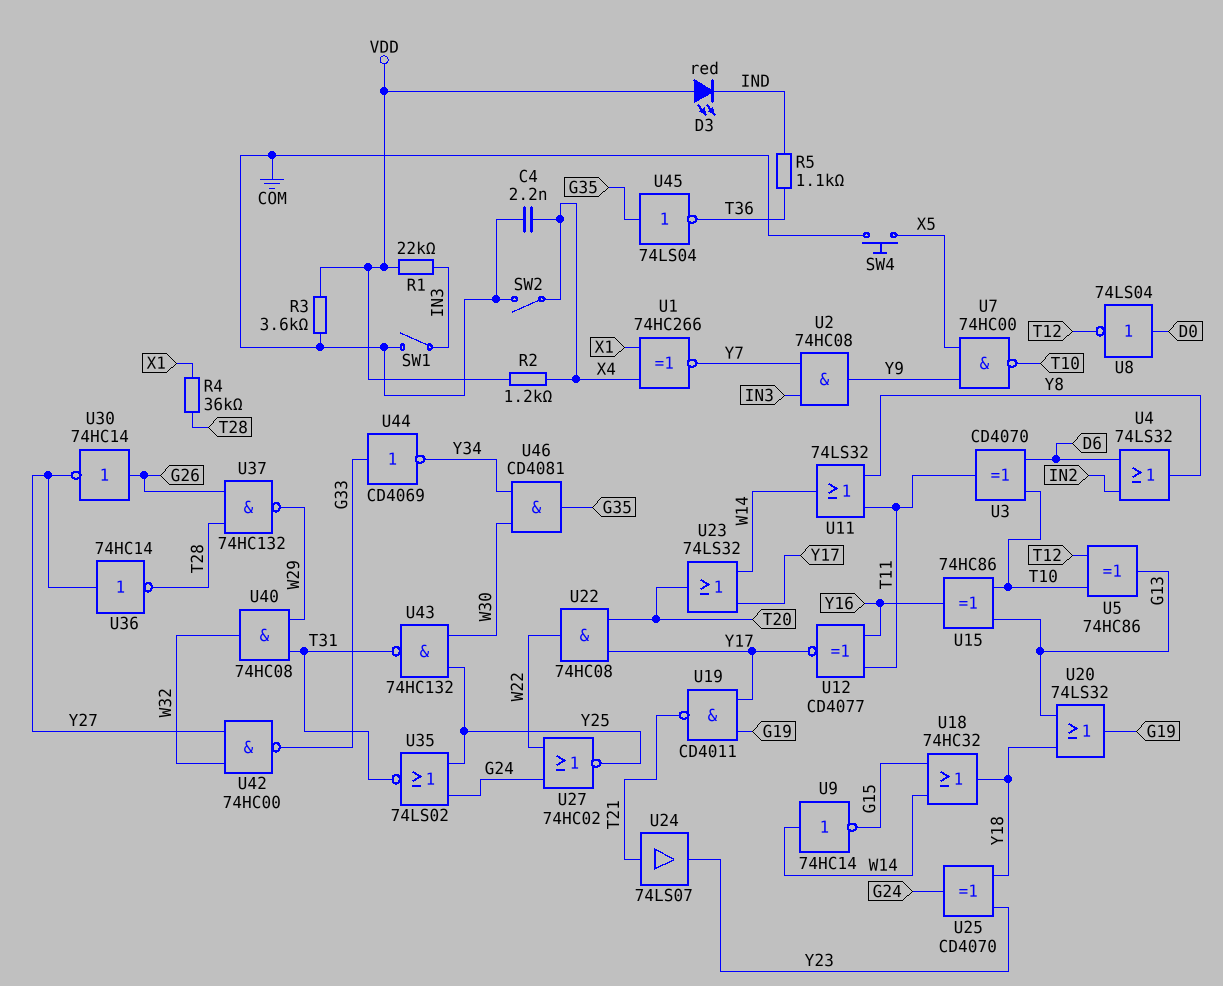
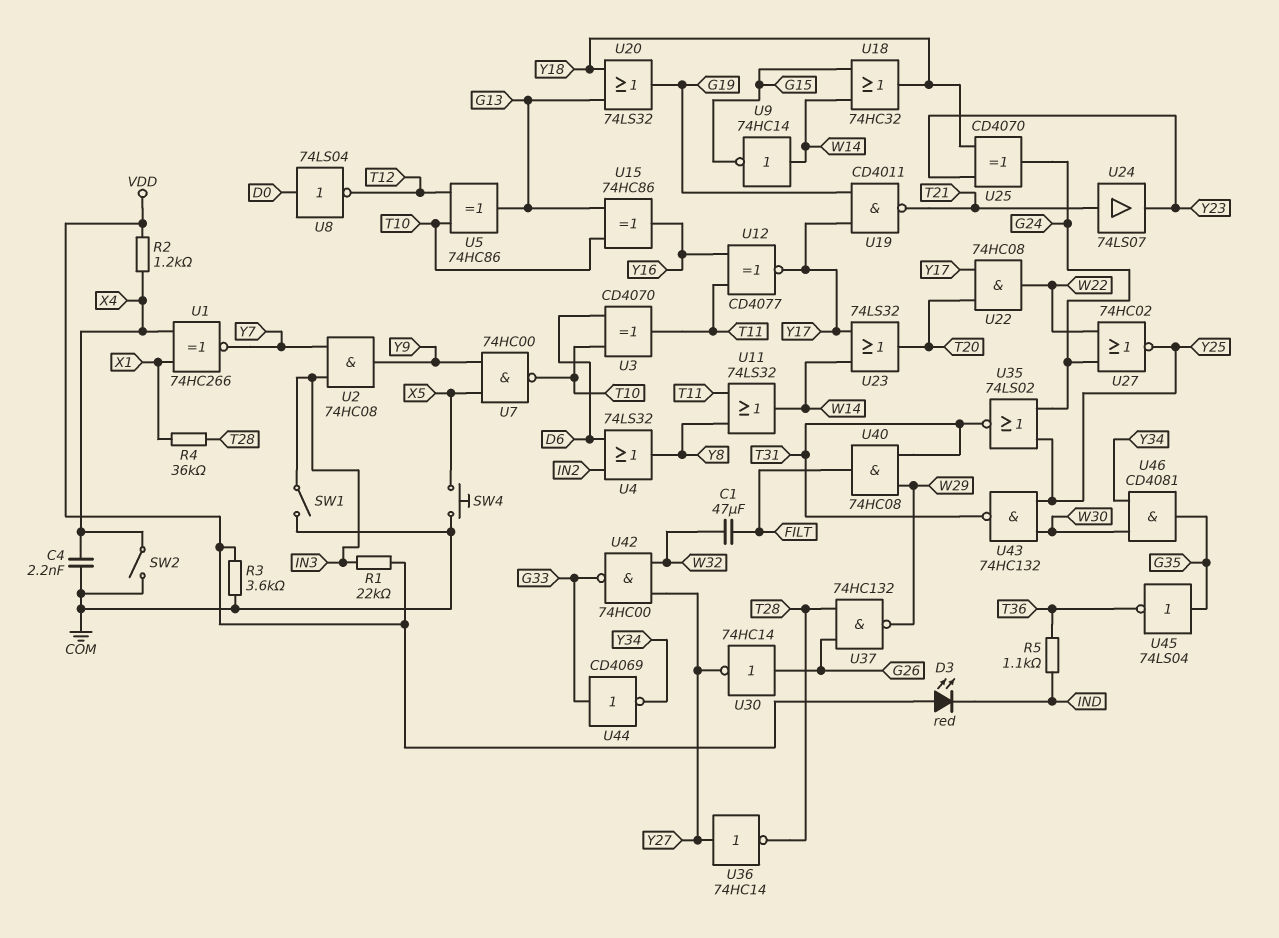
C1: none -> 47uF (FILT, W32)
U40: AND 74HC08 (in T31, in W29, out W32) -> AND 74HC08 (in T31, in W29, out FILT)

